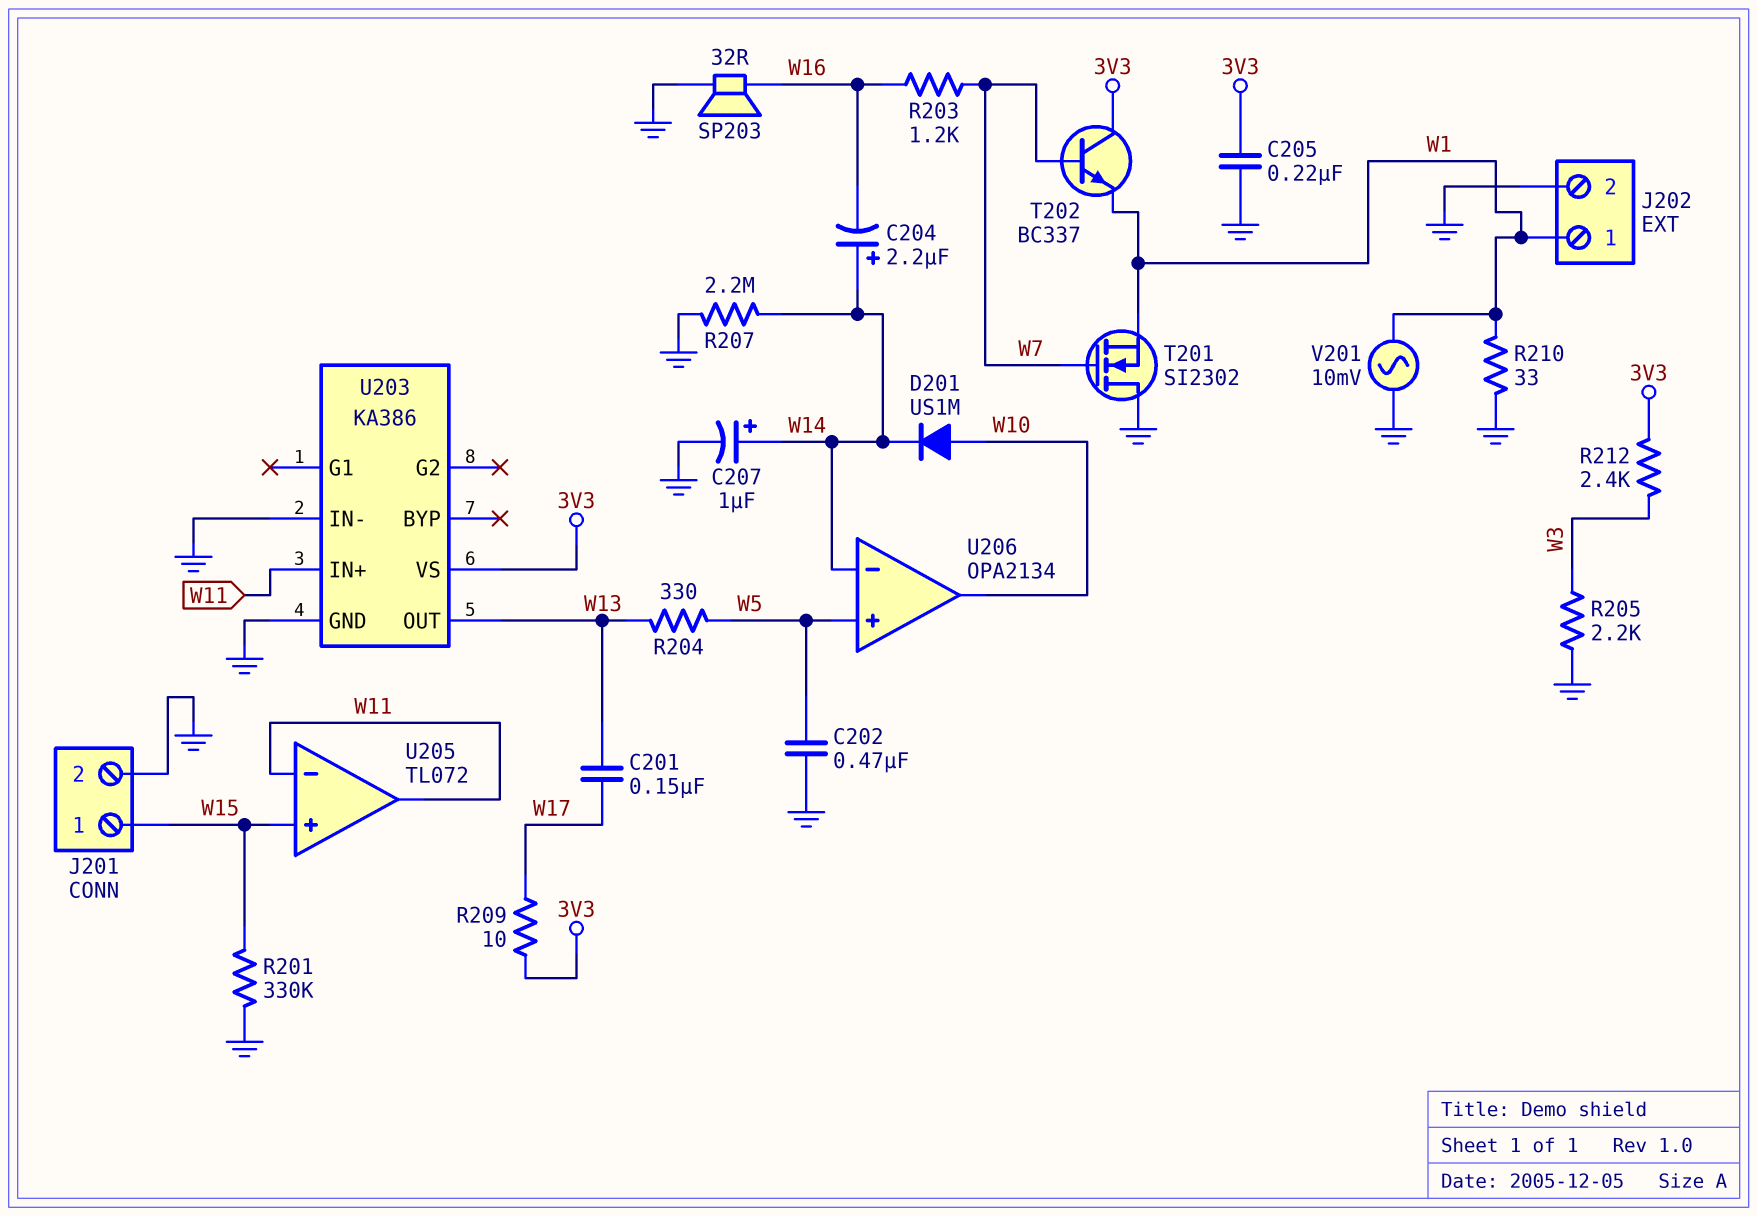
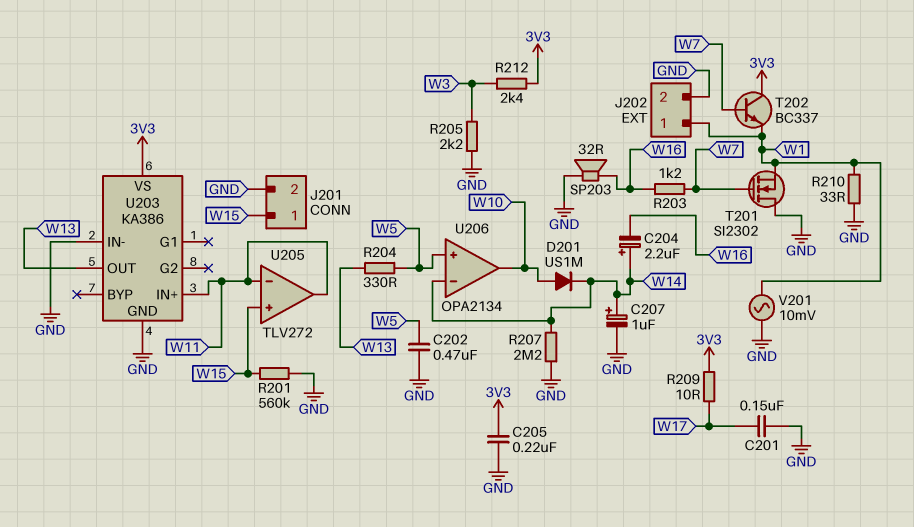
C201: 150nF (W13, W17) -> 150nF (GND, W17)
R201: 330k (GND, W15) -> 560k (GND, W15)
U205: TL072 -> TLV272

